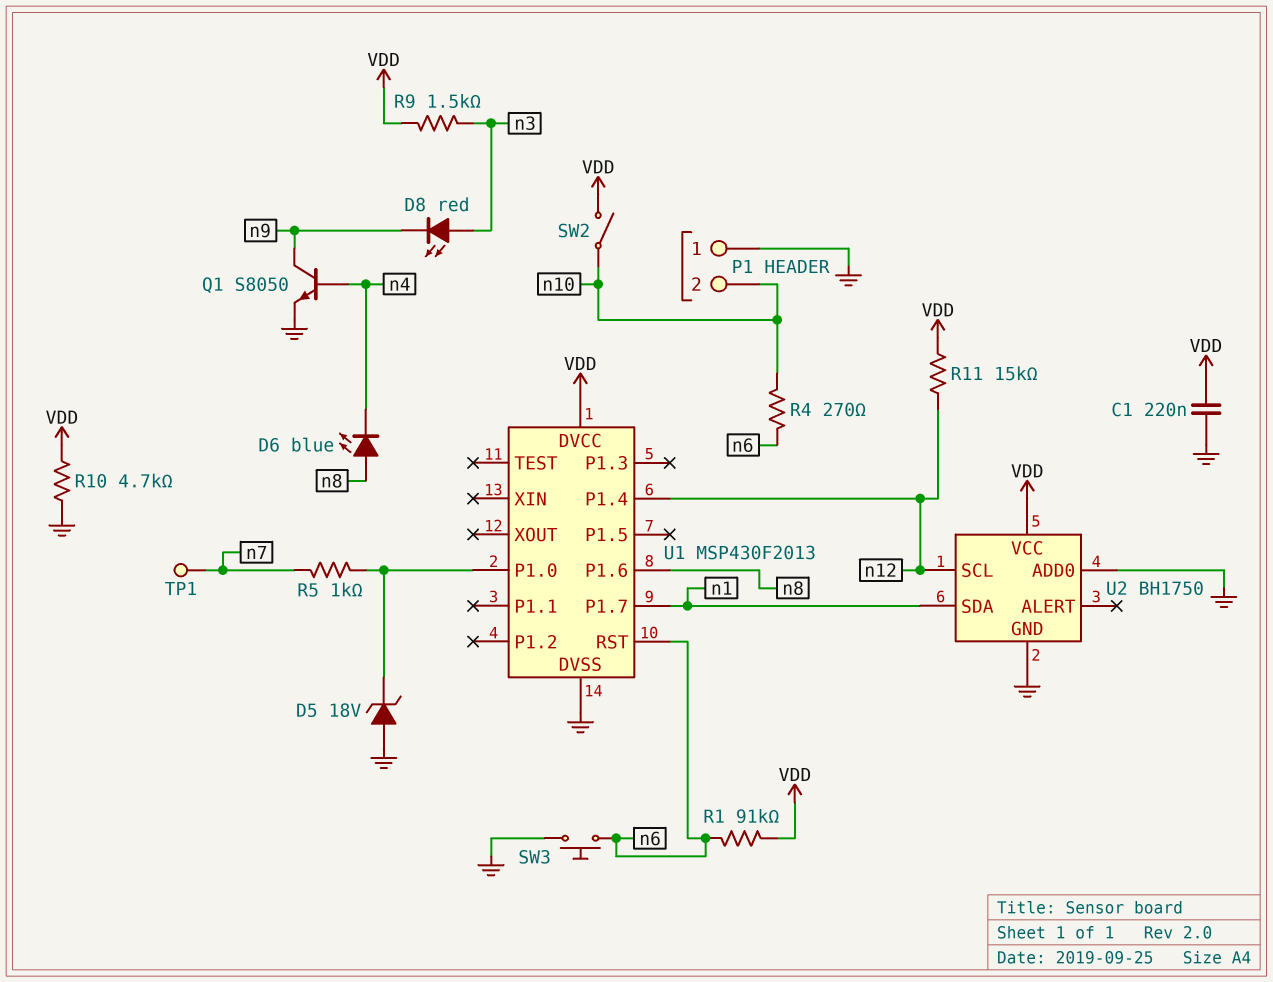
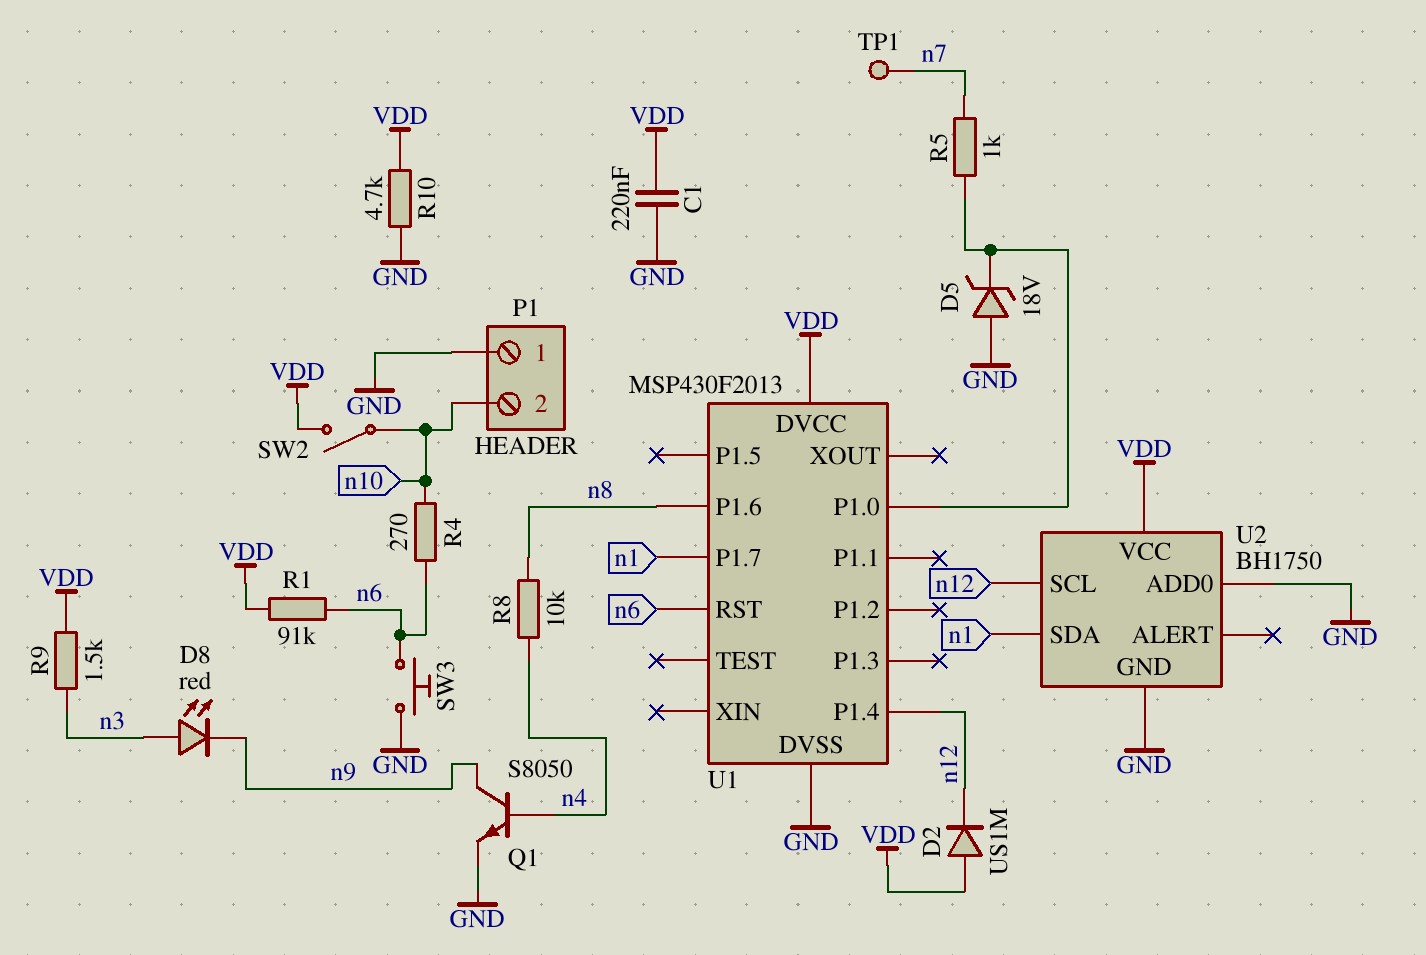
D2: none -> diode US1M (A VDD, K n12)
D6: LED blue (A n8, K n4) -> none
R8: none -> 10k (n4, n8)
R11: 15k (VDD, n12) -> none

